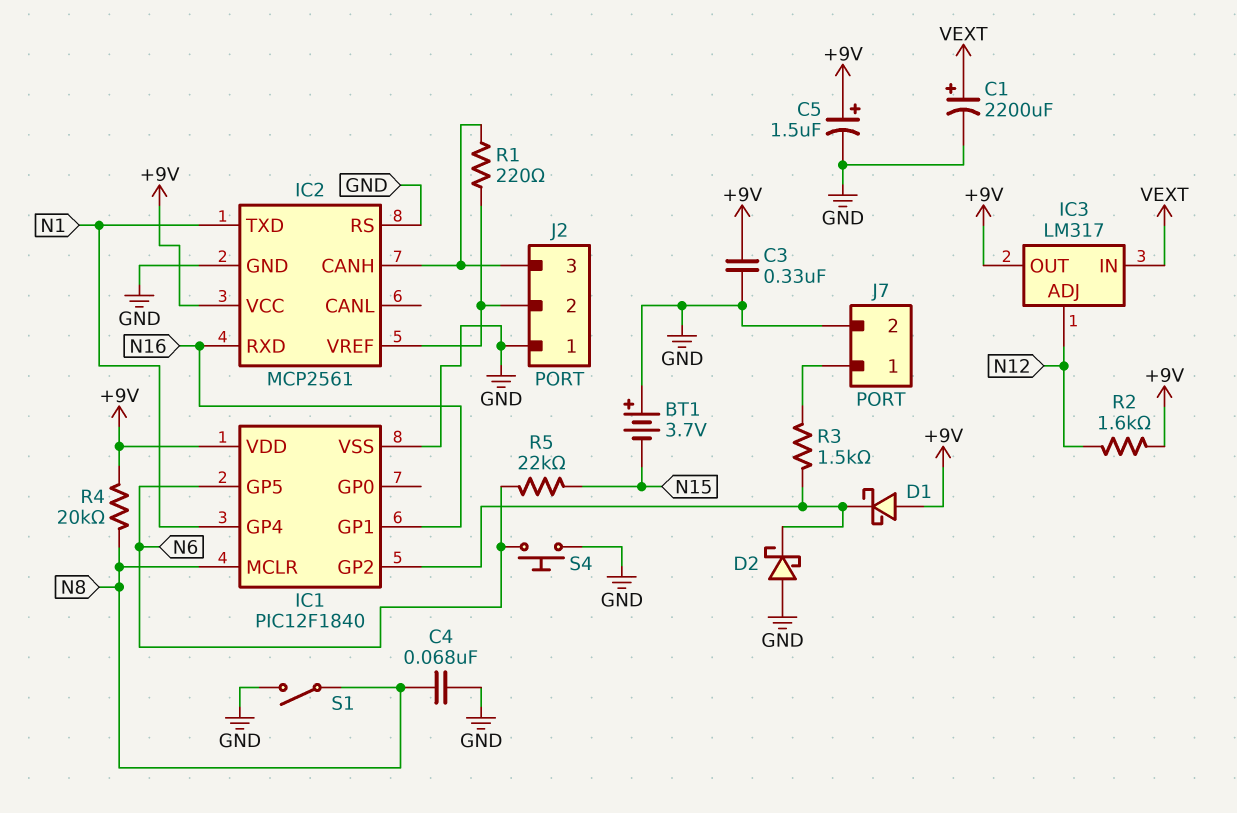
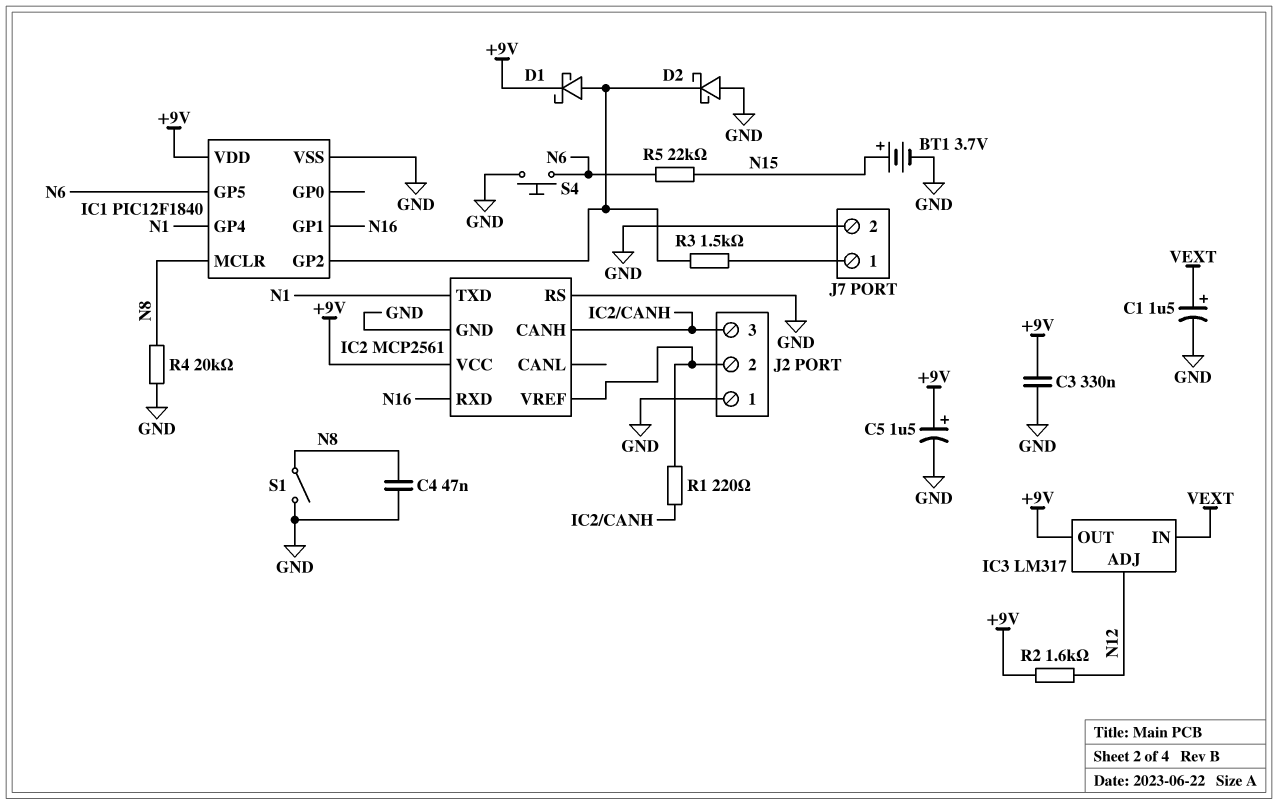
BT1: 3.7V (plus GND, minus N15) -> 3.7V (plus N15, minus GND)
C1: 2200uF (plus VEXT, minus GND) -> 1.5uF (plus VEXT, minus GND)
C4: 68nF (GND, N8) -> 47nF (GND, N8)
D1: schottky (A +9V, K IC1/GP2) -> schottky (A IC1/GP2, K +9V)
R4: 20k (+9V, N8) -> 20k (GND, N8)

